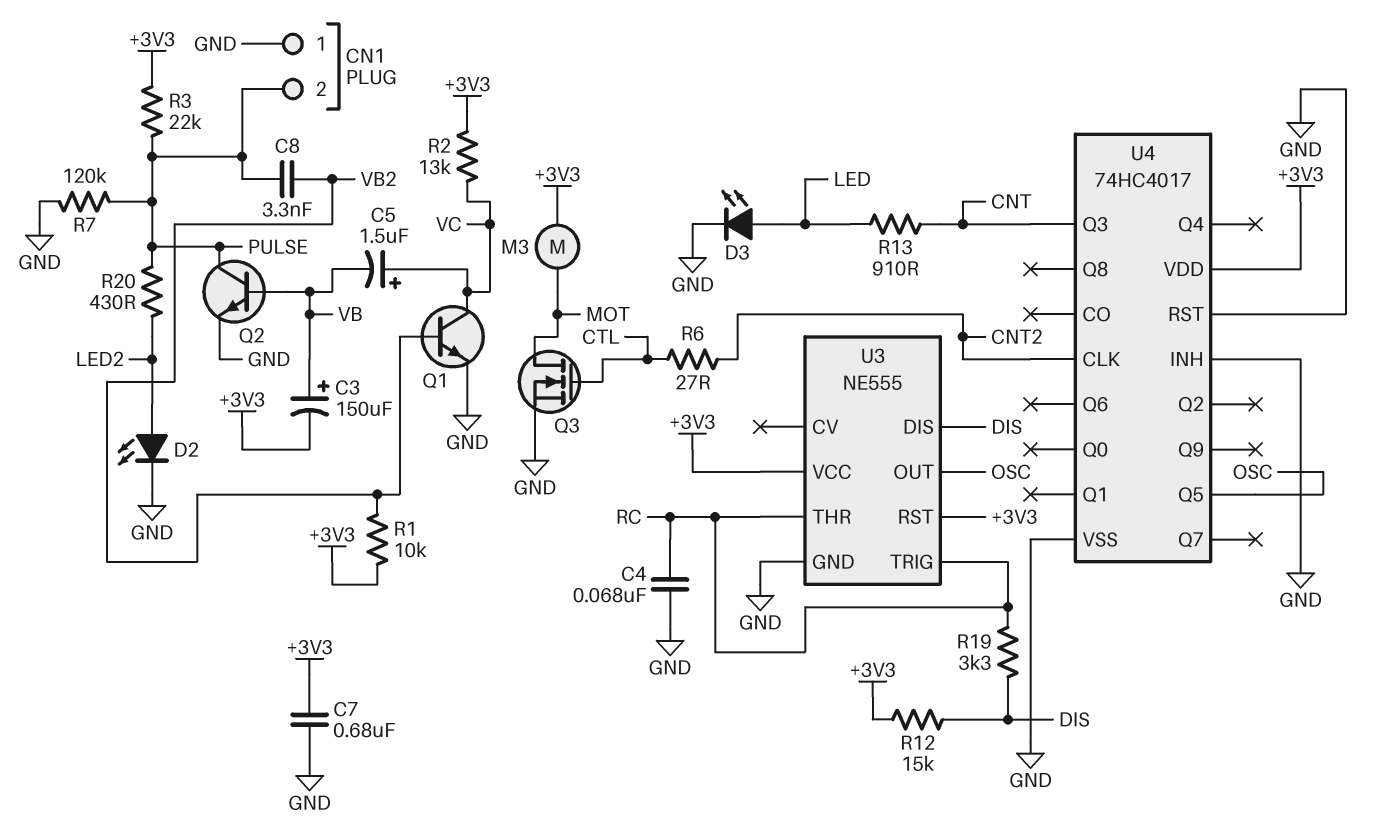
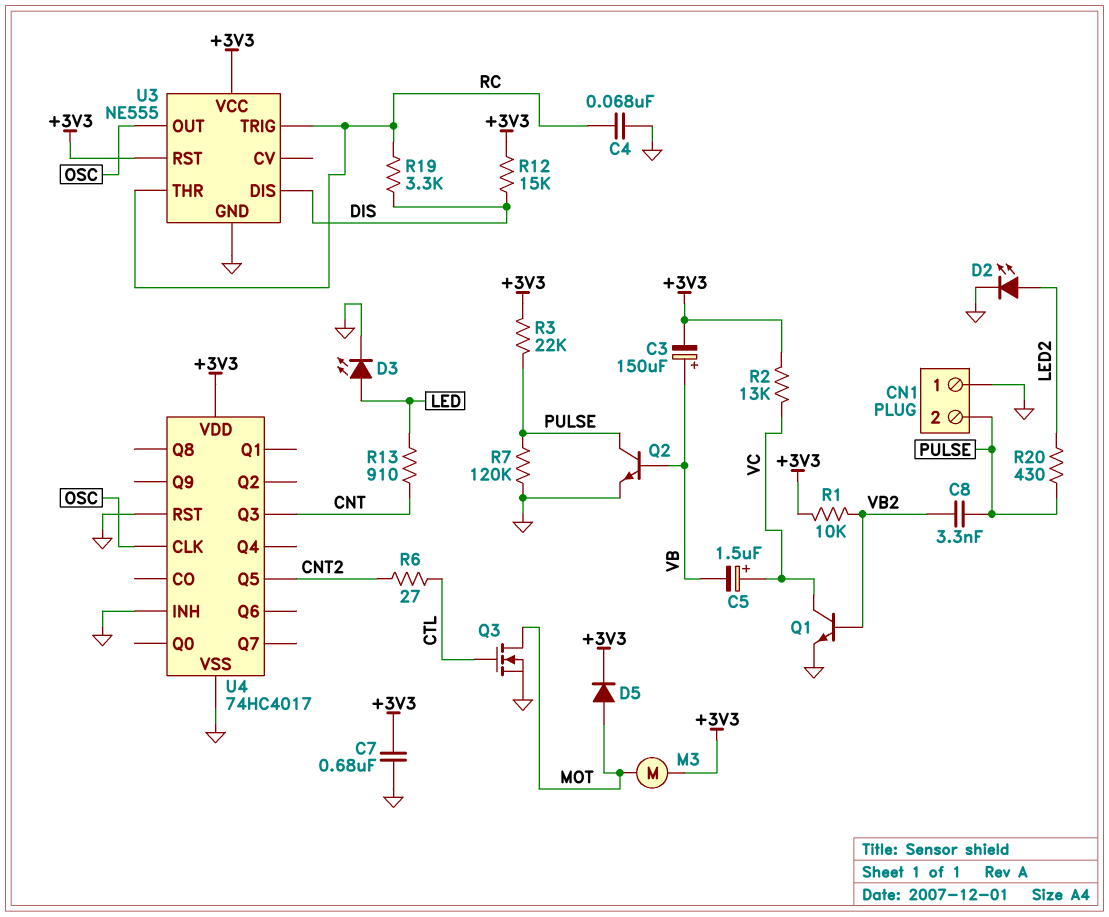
D5: none -> diode (A MOT, K +3V3)
U4 pin CLK: CNT2 -> OSC
U4 pin Q5: OSC -> CNT2

